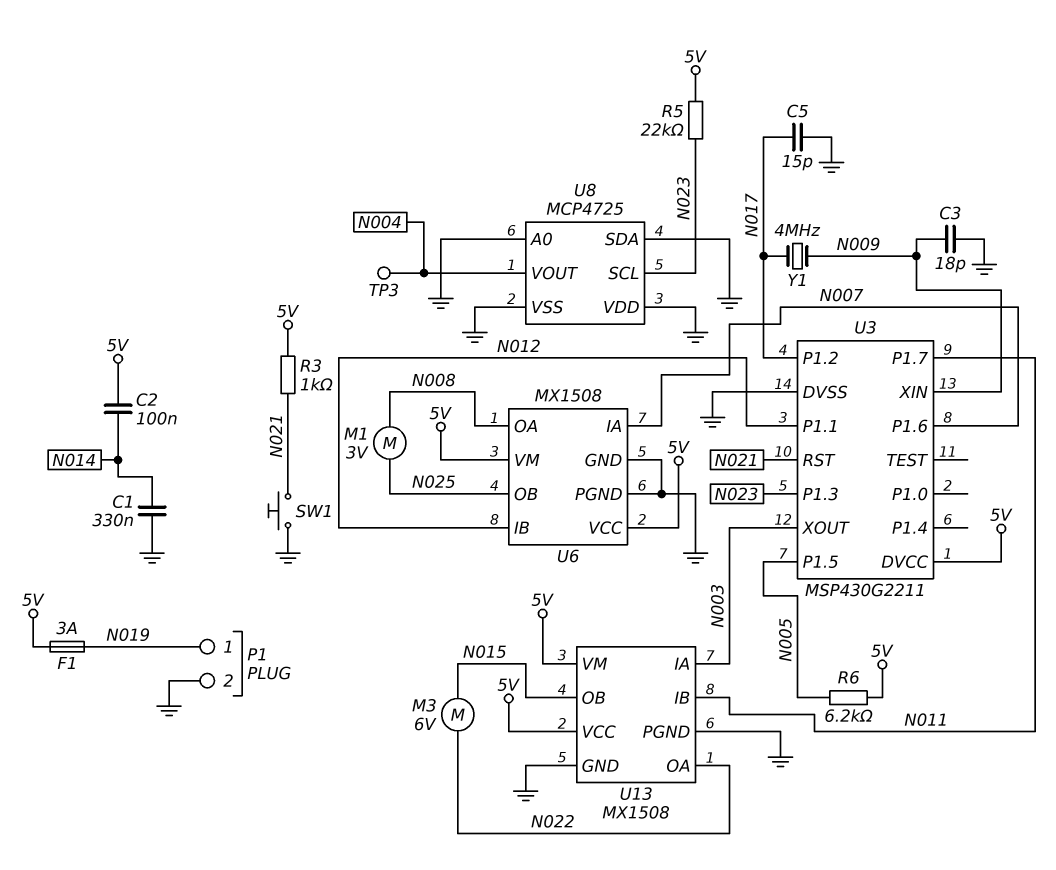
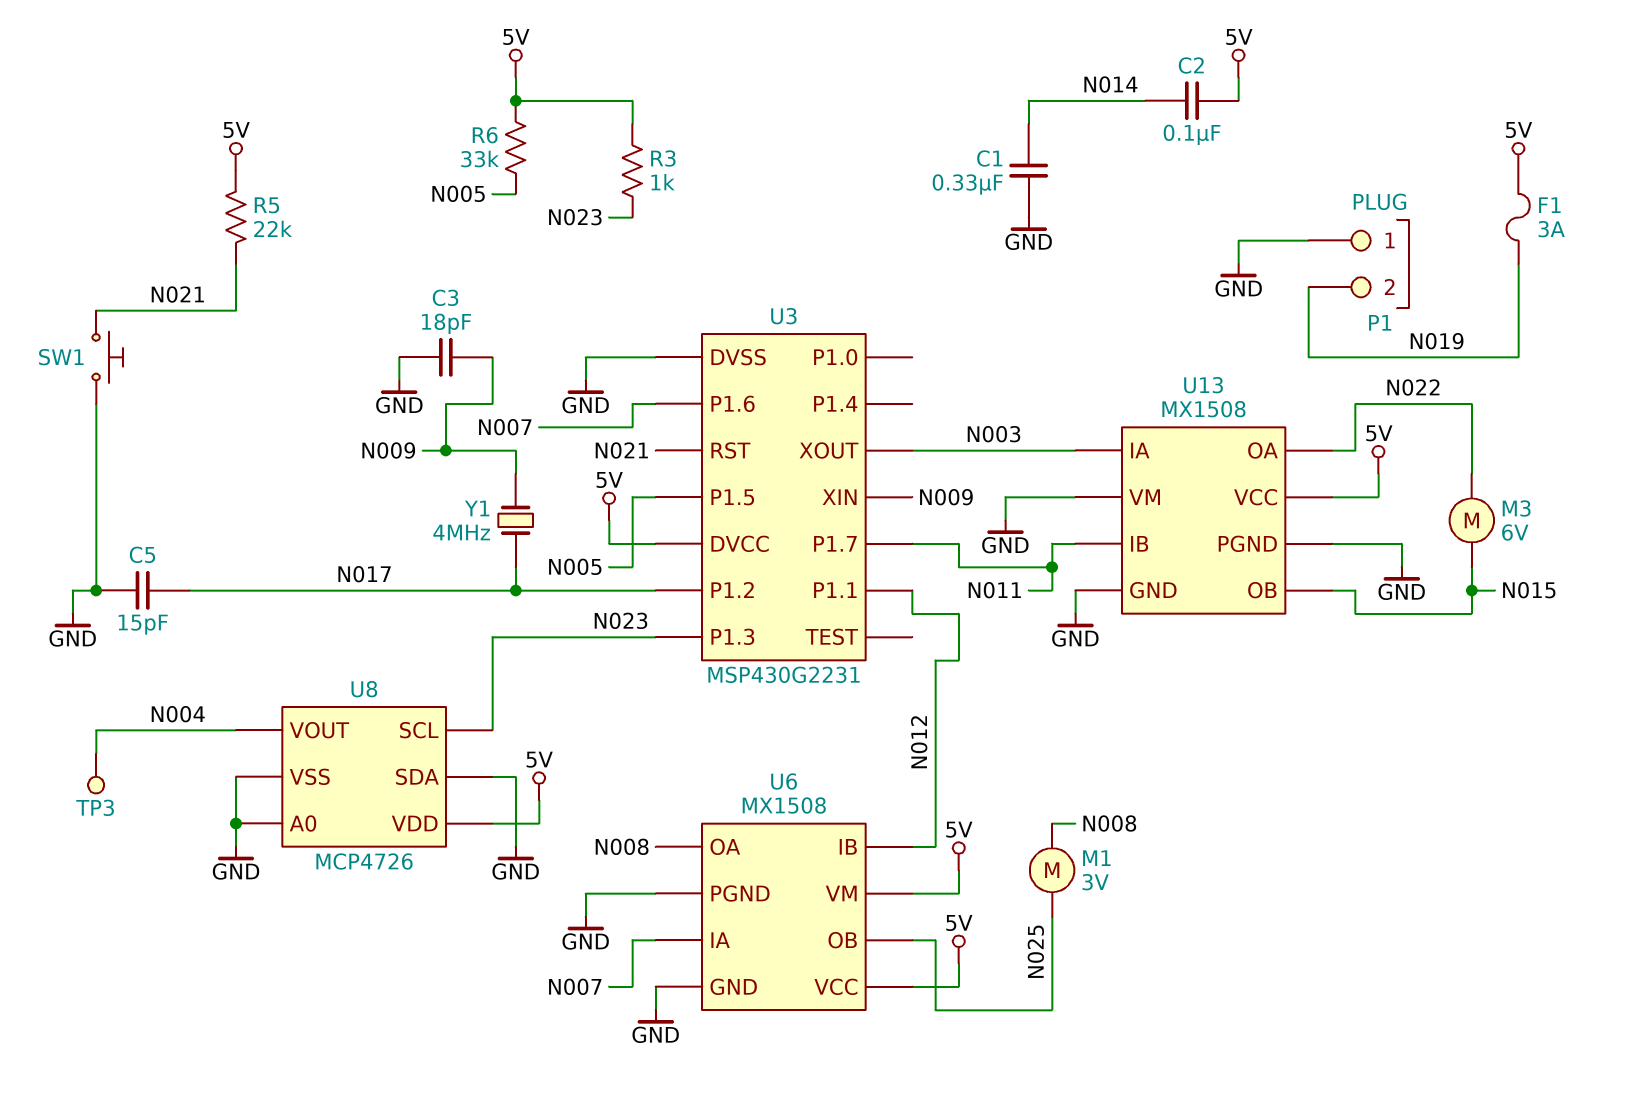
P1 pin 1: N019 -> GND
P1 pin 2: GND -> N019
R3: 1k (5V, N021) -> 1k (5V, N023)
R5: 22k (5V, N023) -> 22k (5V, N021)
R6: 6.2k (5V, N005) -> 33k (5V, N005)
U3: MSP430G2211 -> MSP430G2231
U8: MCP4725 -> MCP4726
U8 pin VDD: GND -> 5V
U13 pin VM: 5V -> GND

